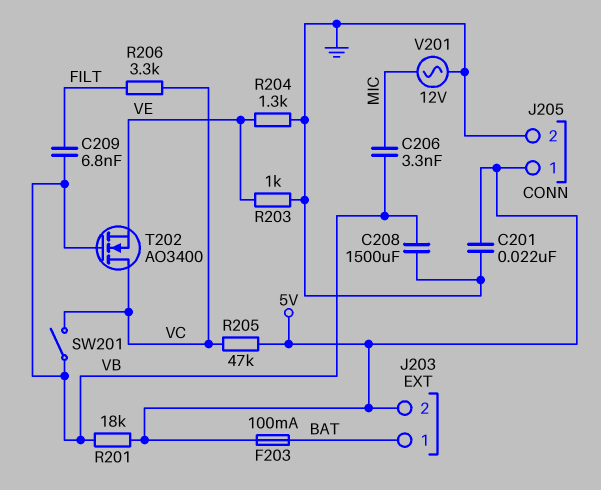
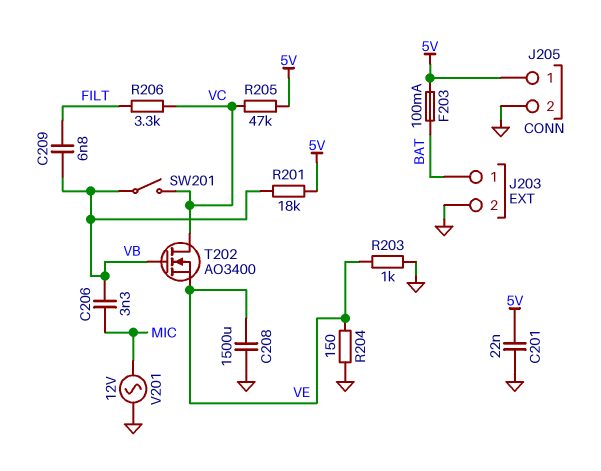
C208: 1500uF (GND, VB) -> 1500uF (GND, VE)
J203 pin 2: 5V -> GND
R204: 1.3k (GND, VE) -> 150 (GND, VE)

